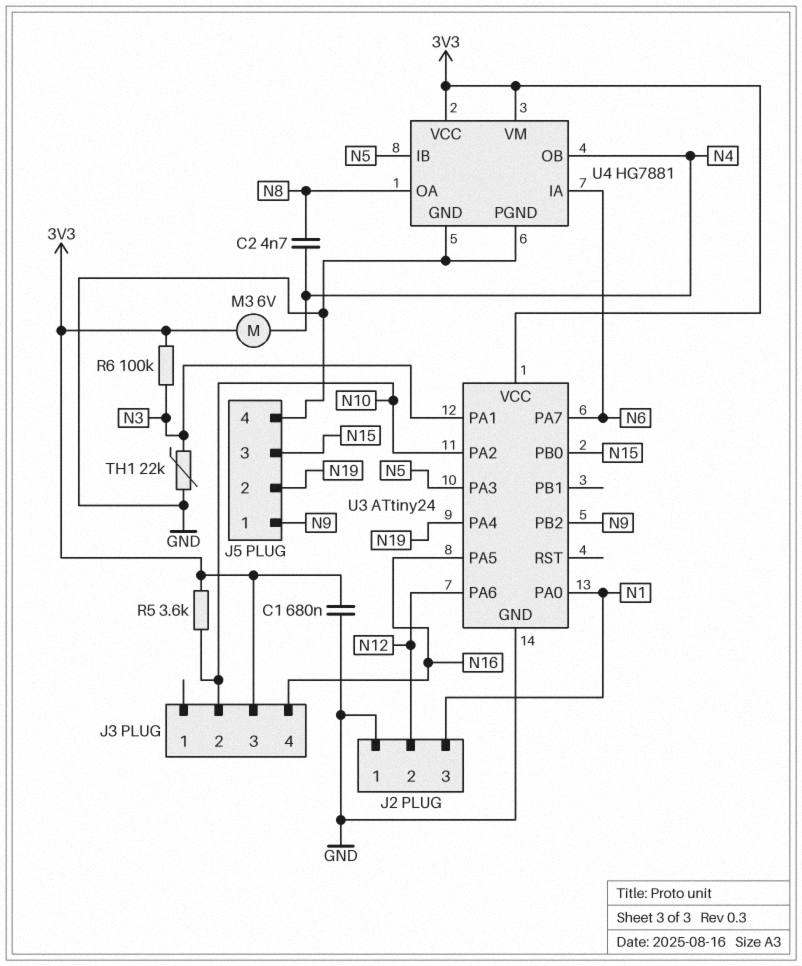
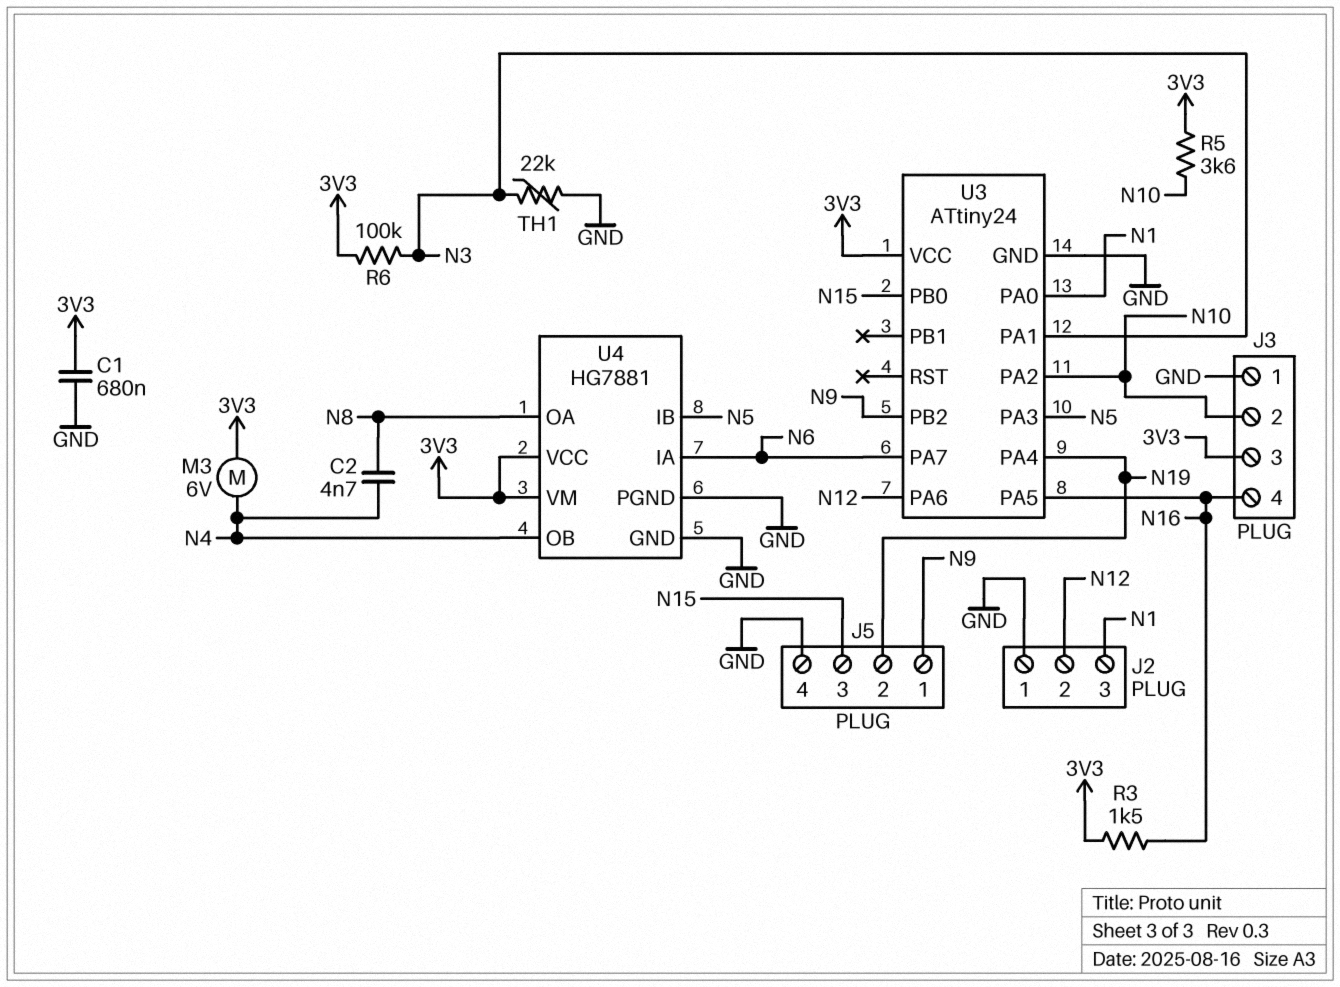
J3 pin 1: none -> GND
R3: none -> 1.5k (3V3, N16)

